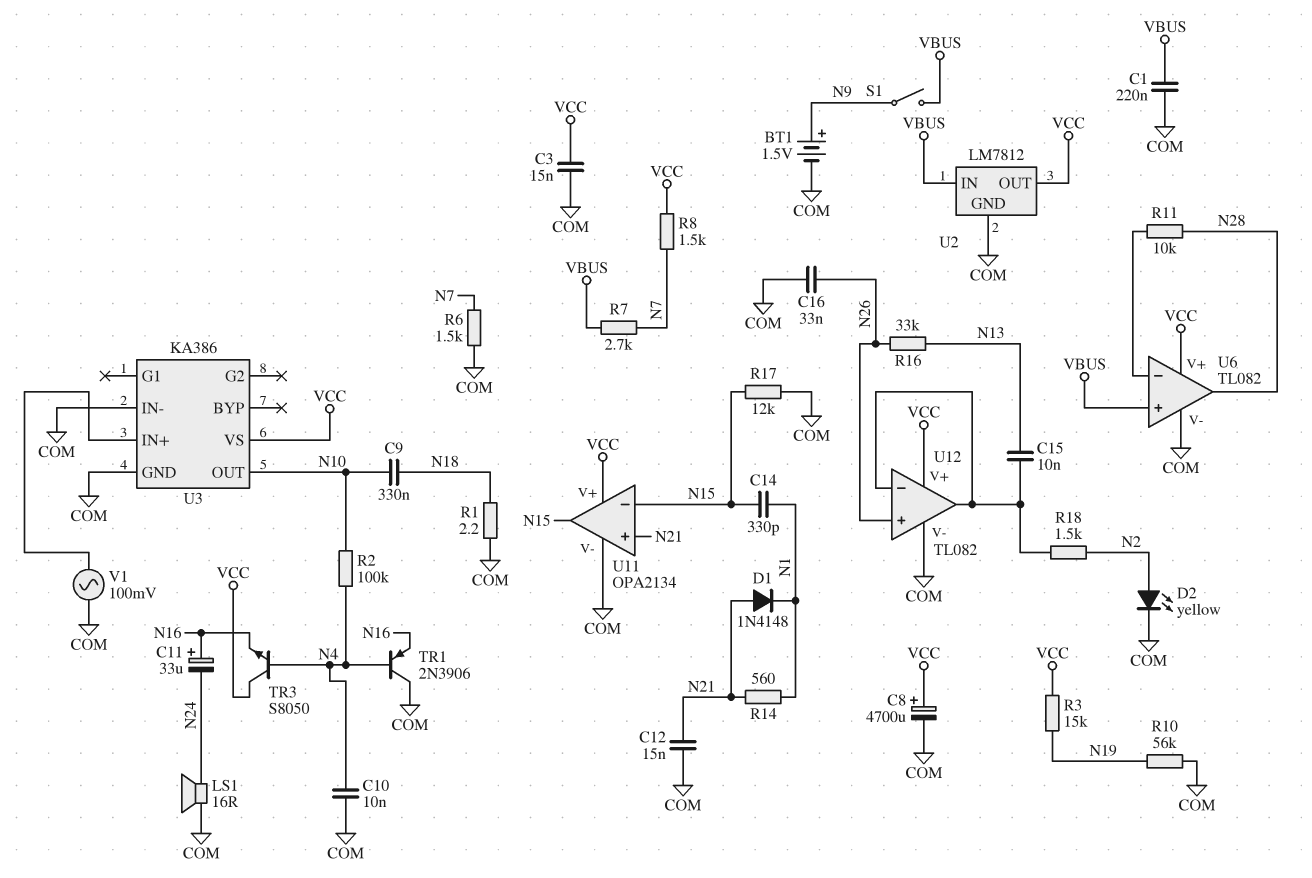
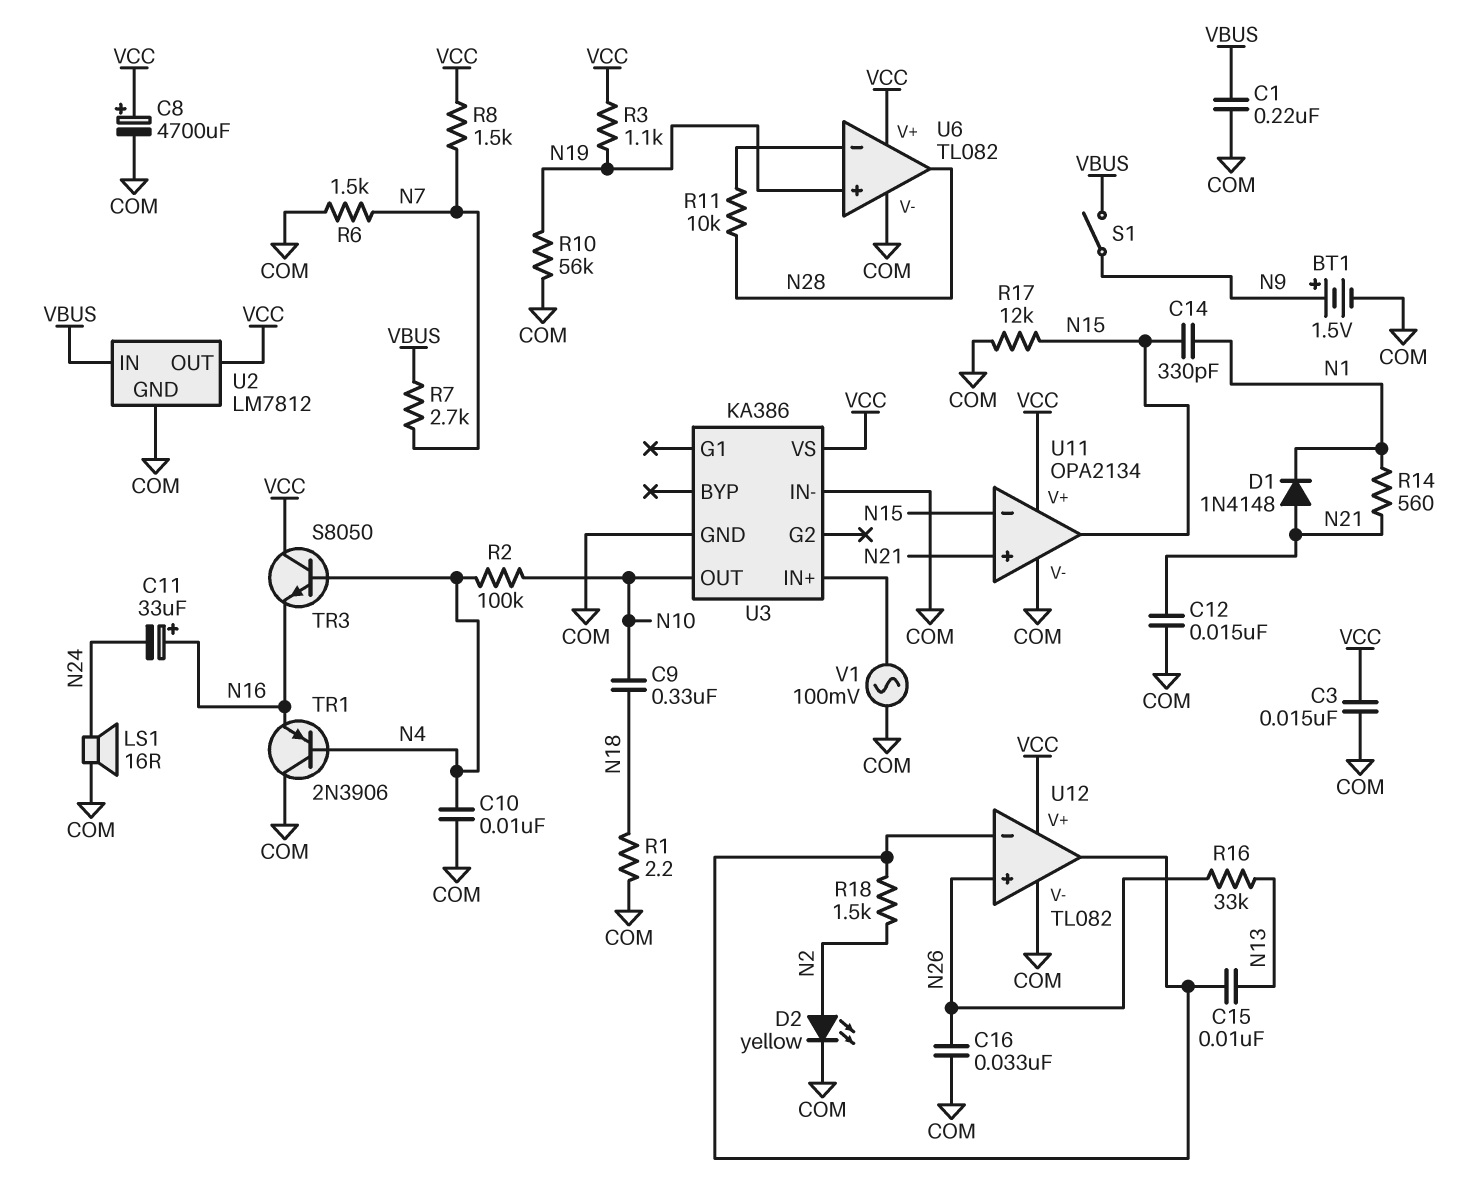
R3: 15k (N19, VCC) -> 1.1k (N19, VCC)
U6 pin in+: VBUS -> N19

